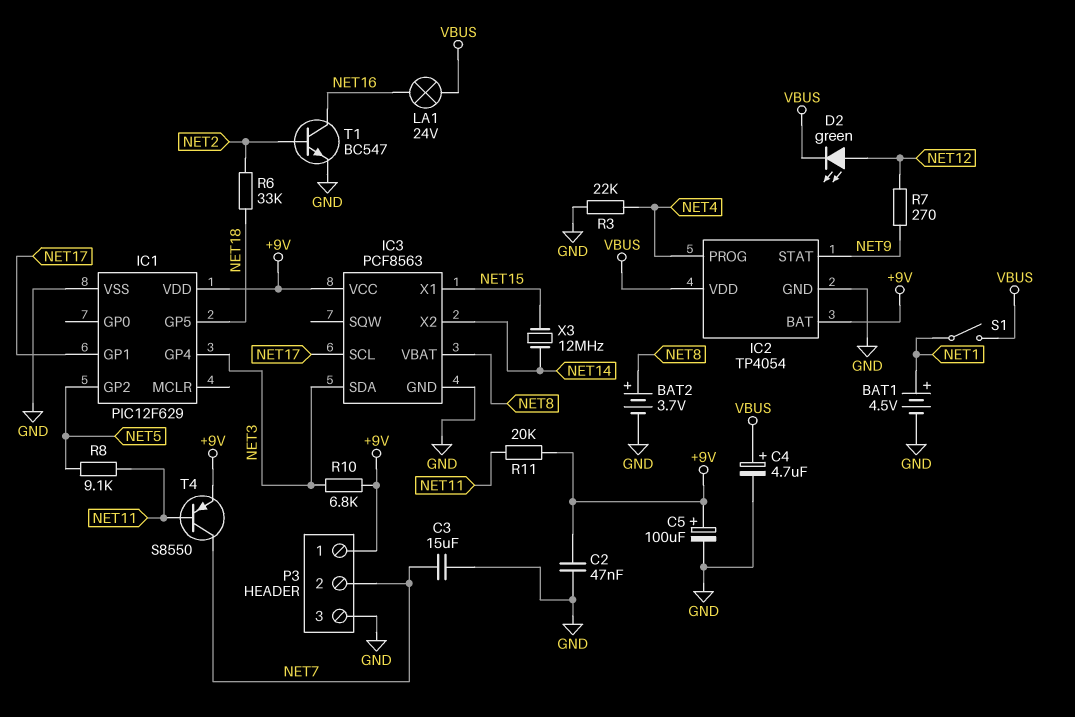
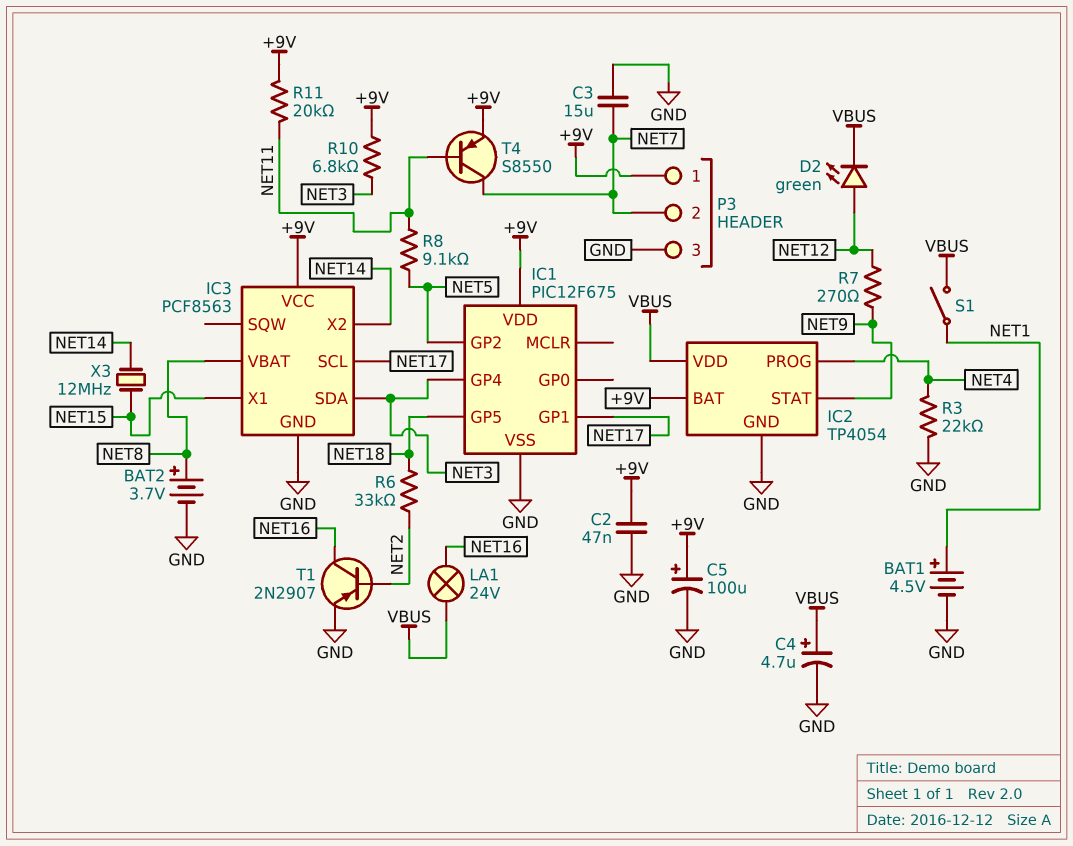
IC1: PIC12F629 -> PIC12F675
T1: NPN BC547 (B NET2, C NET16, E GND) -> PNP 2N2907 (B NET2, C NET16, E GND)

